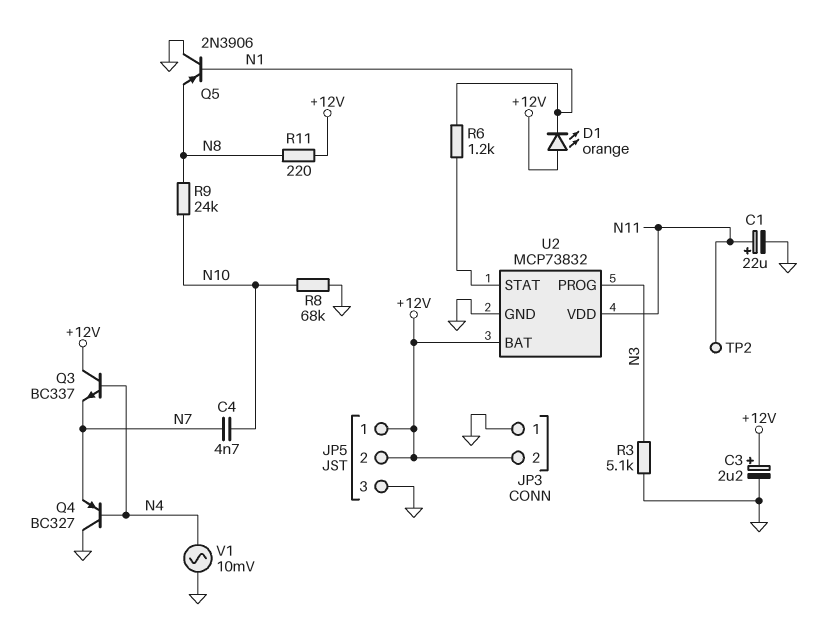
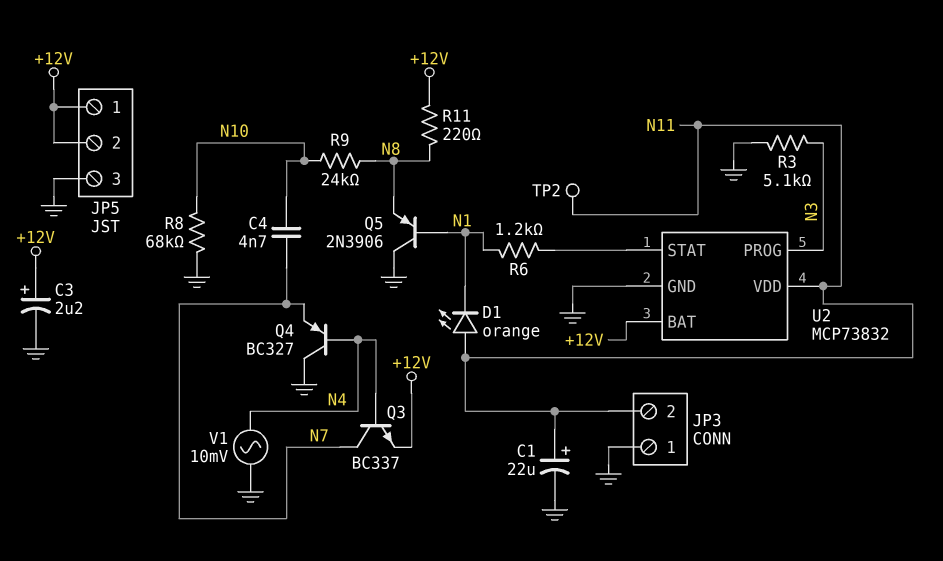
D1: LED orange (A +12V, K N1) -> LED orange (A N11, K N1)
JP3 pin 2: +12V -> N11
Q3: NPN BC337 (B N4, C +12V, E N7) -> NPN BC337 (B N4, C N7, E +12V)

